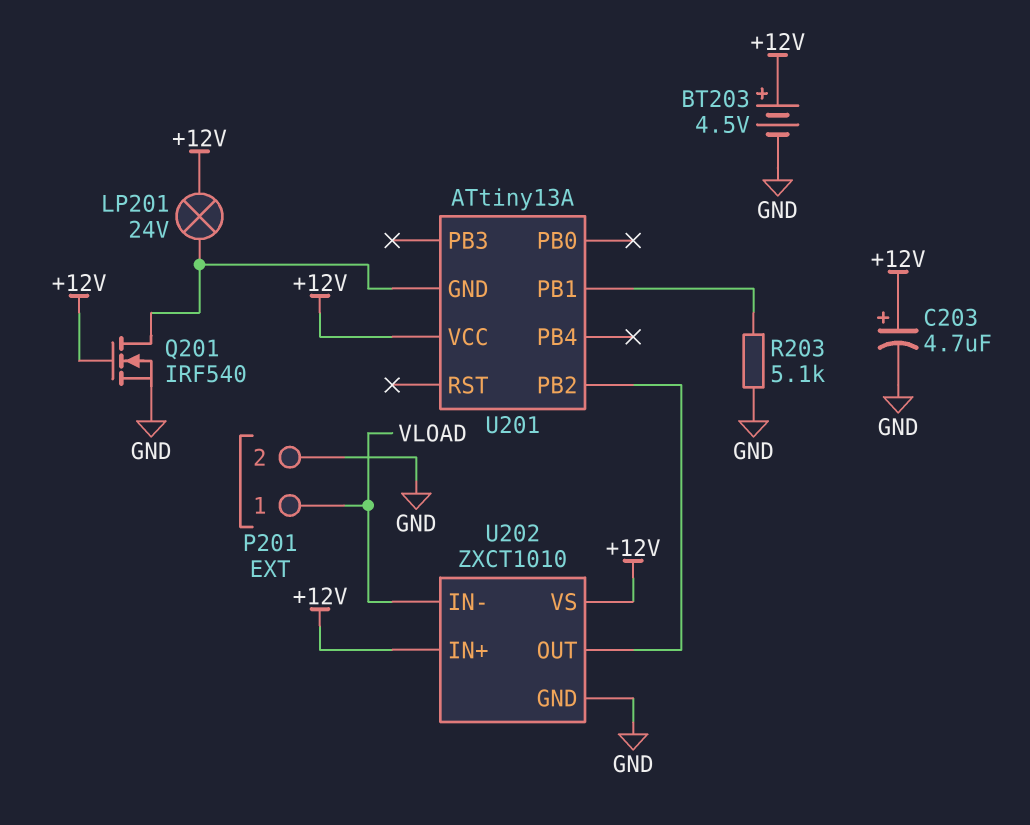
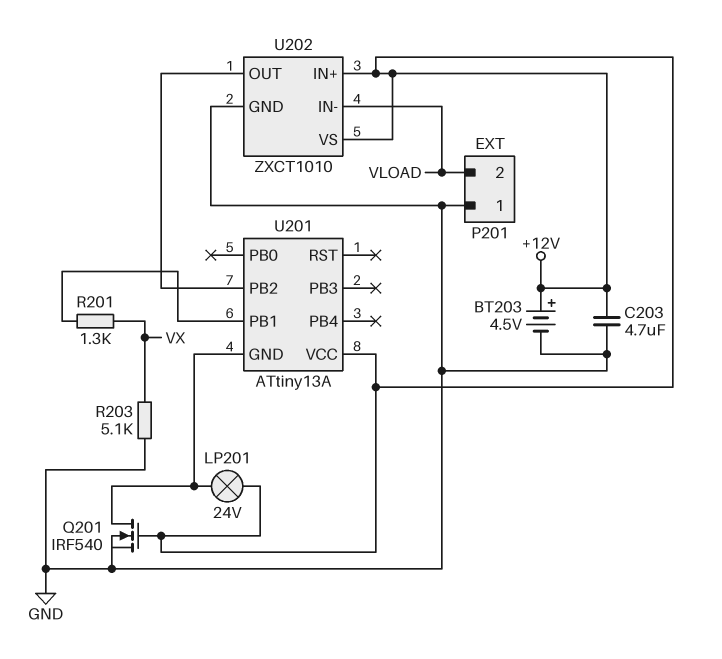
C203: 4.7uF (plus +12V, minus GND) -> 4.7uF (+12V, GND)
P201 pin 1: VLOAD -> GND
P201 pin 2: GND -> VLOAD
R201: none -> 1.3k (U201/PB1, VX)
R203: 5.1k (GND, U201/PB1) -> 5.1k (GND, VX)

